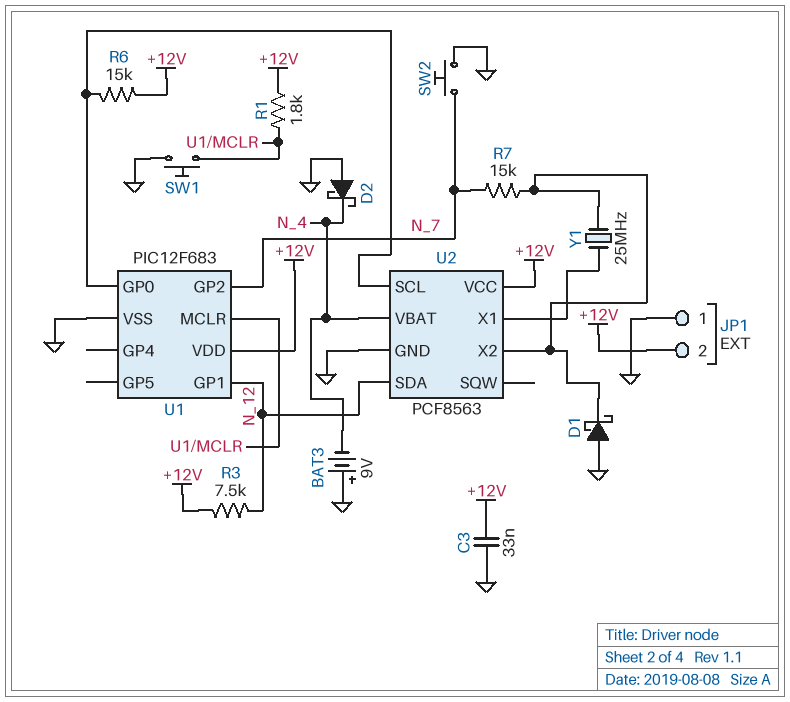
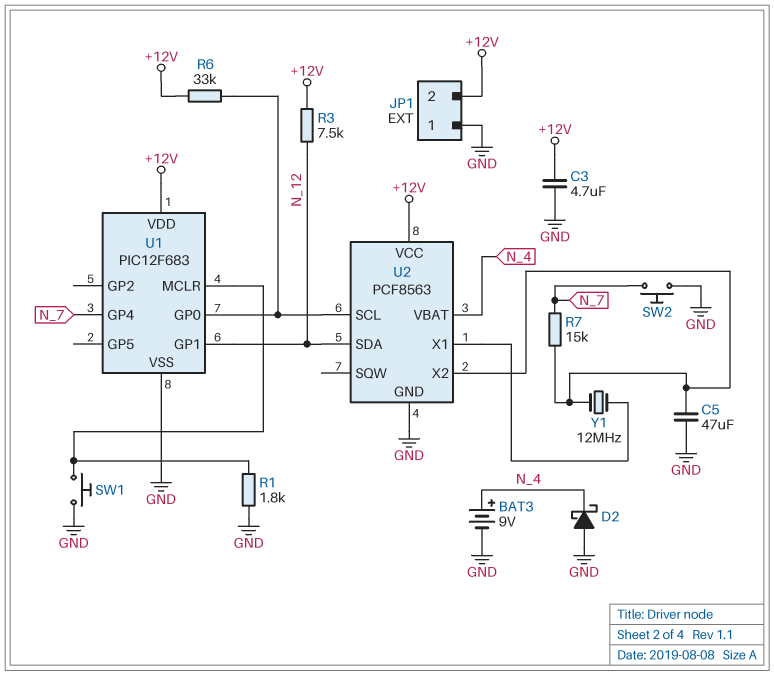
BAT3: 9V (plus GND, minus N_4) -> 9V (plus N_4, minus GND)
C3: 33nF (+12V, GND) -> 4.7uF (+12V, GND)
C5: none -> 47uF (GND, U2/X2)
D1: schottky (A GND, K U2/X2) -> none
R1: 1.8k (+12V, U1/MCLR) -> 1.8k (GND, U1/MCLR)
R6: 15k (+12V, U1/GP0) -> 33k (+12V, U1/GP0)
U1 pin GP2: N_7 -> none
U1 pin GP4: none -> N_7
Y1: 25MHz (U2/X1, U2/X2) -> 12MHz (U2/X1, U2/X2)

